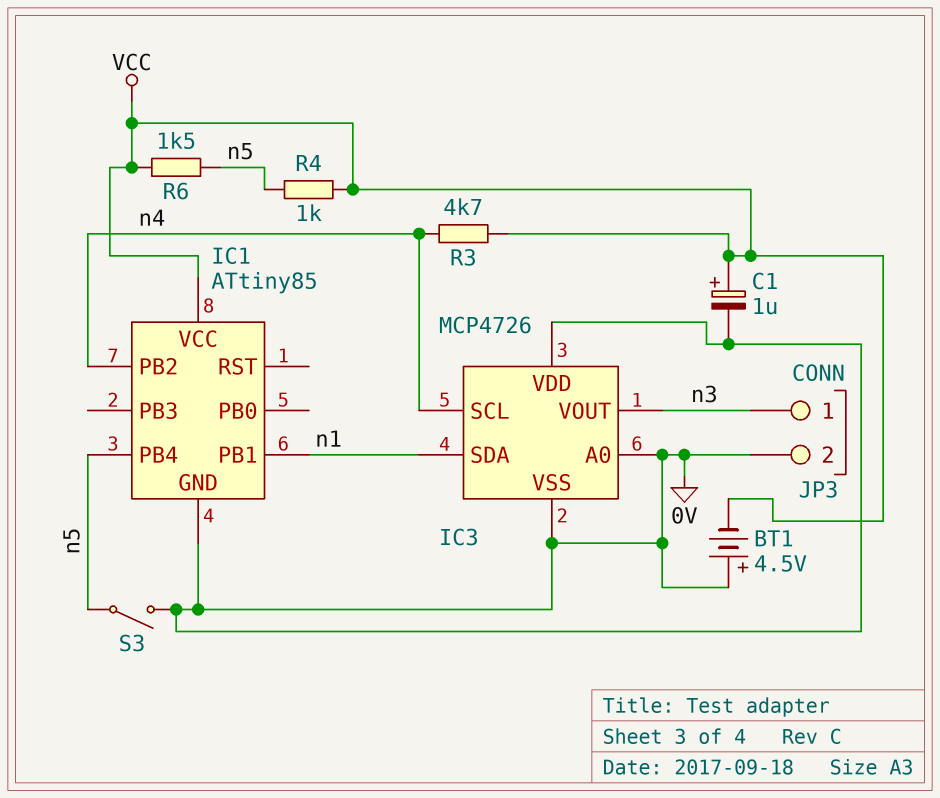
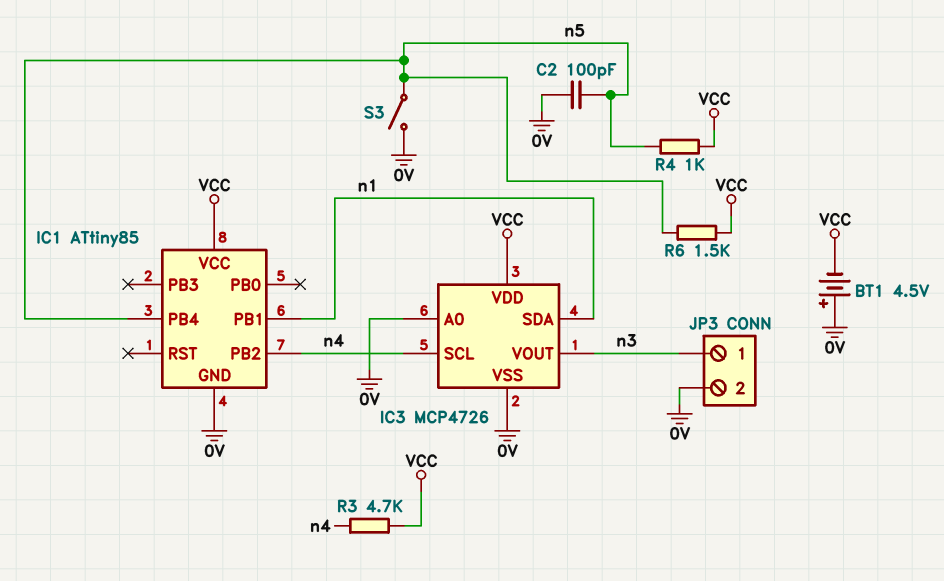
C1: 1uF (plus VCC, minus 0V) -> none
C2: none -> 100pF (0V, n5)
IC3 pin VDD: 0V -> VCC

